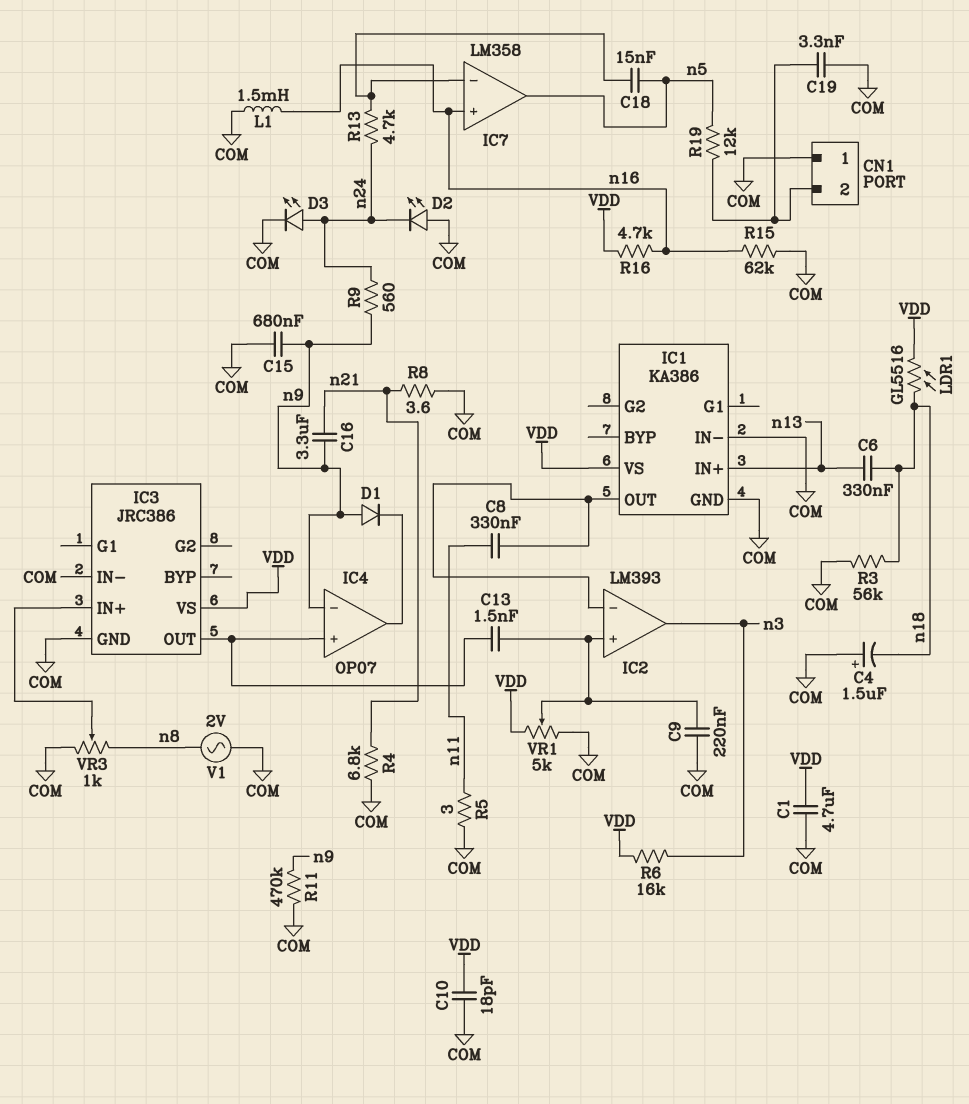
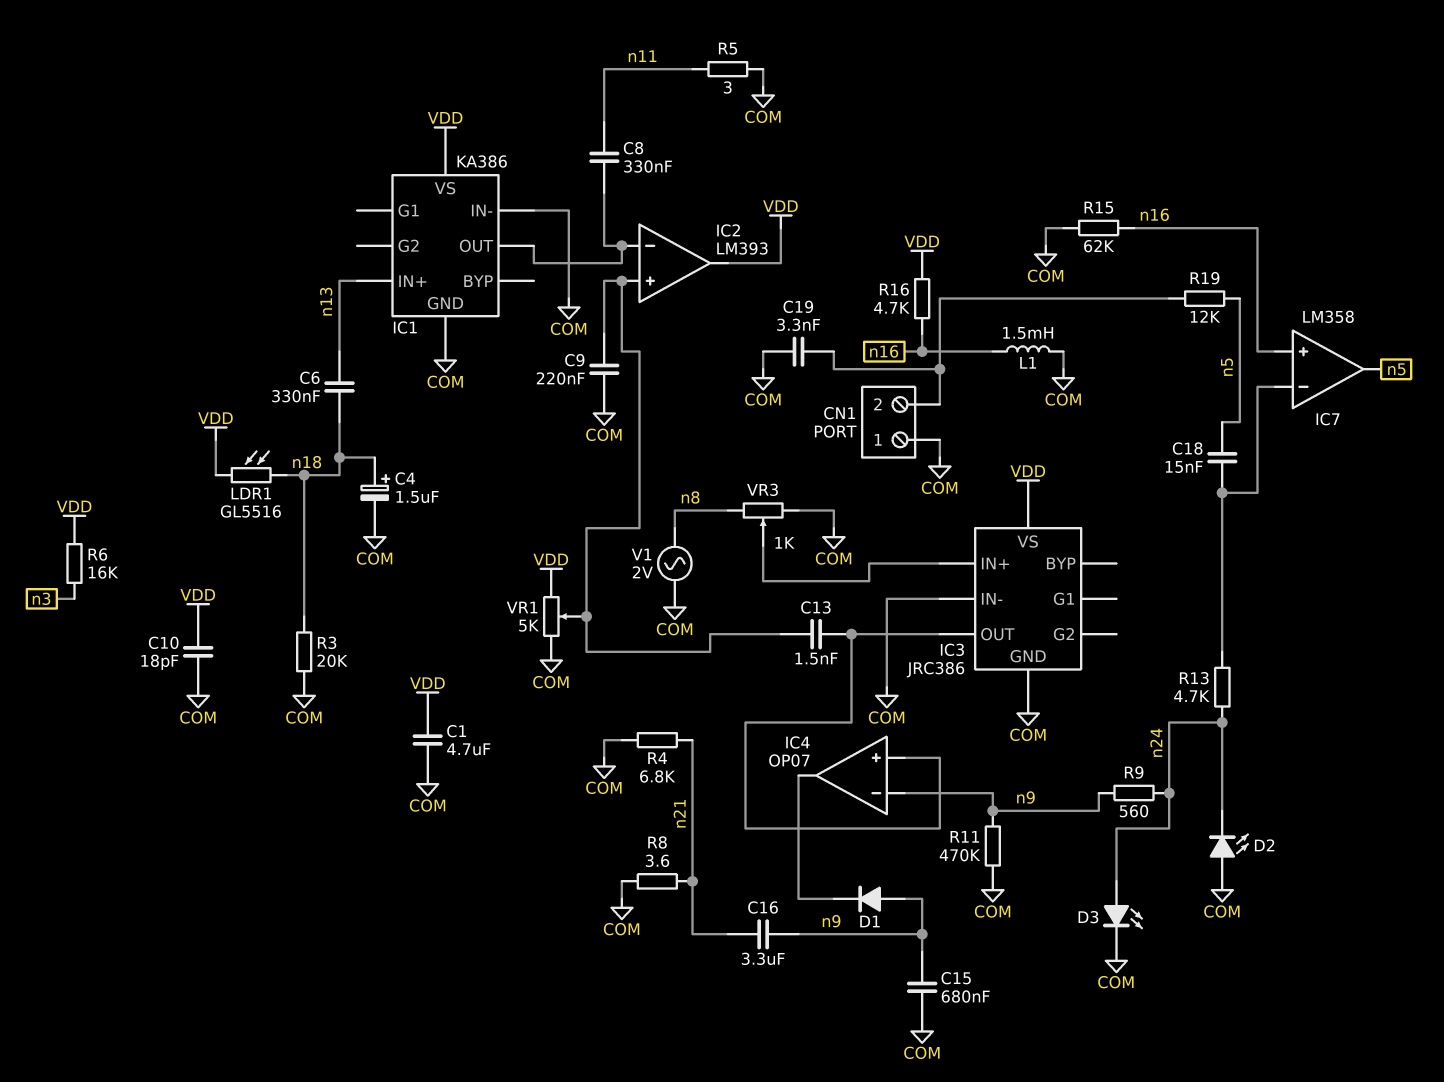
C4: 1.5uF (plus COM, minus n18) -> 1.5uF (plus n18, minus COM)
IC2 pin out: n3 -> VDD
R3: 56k (COM, n18) -> 20k (COM, n18)

